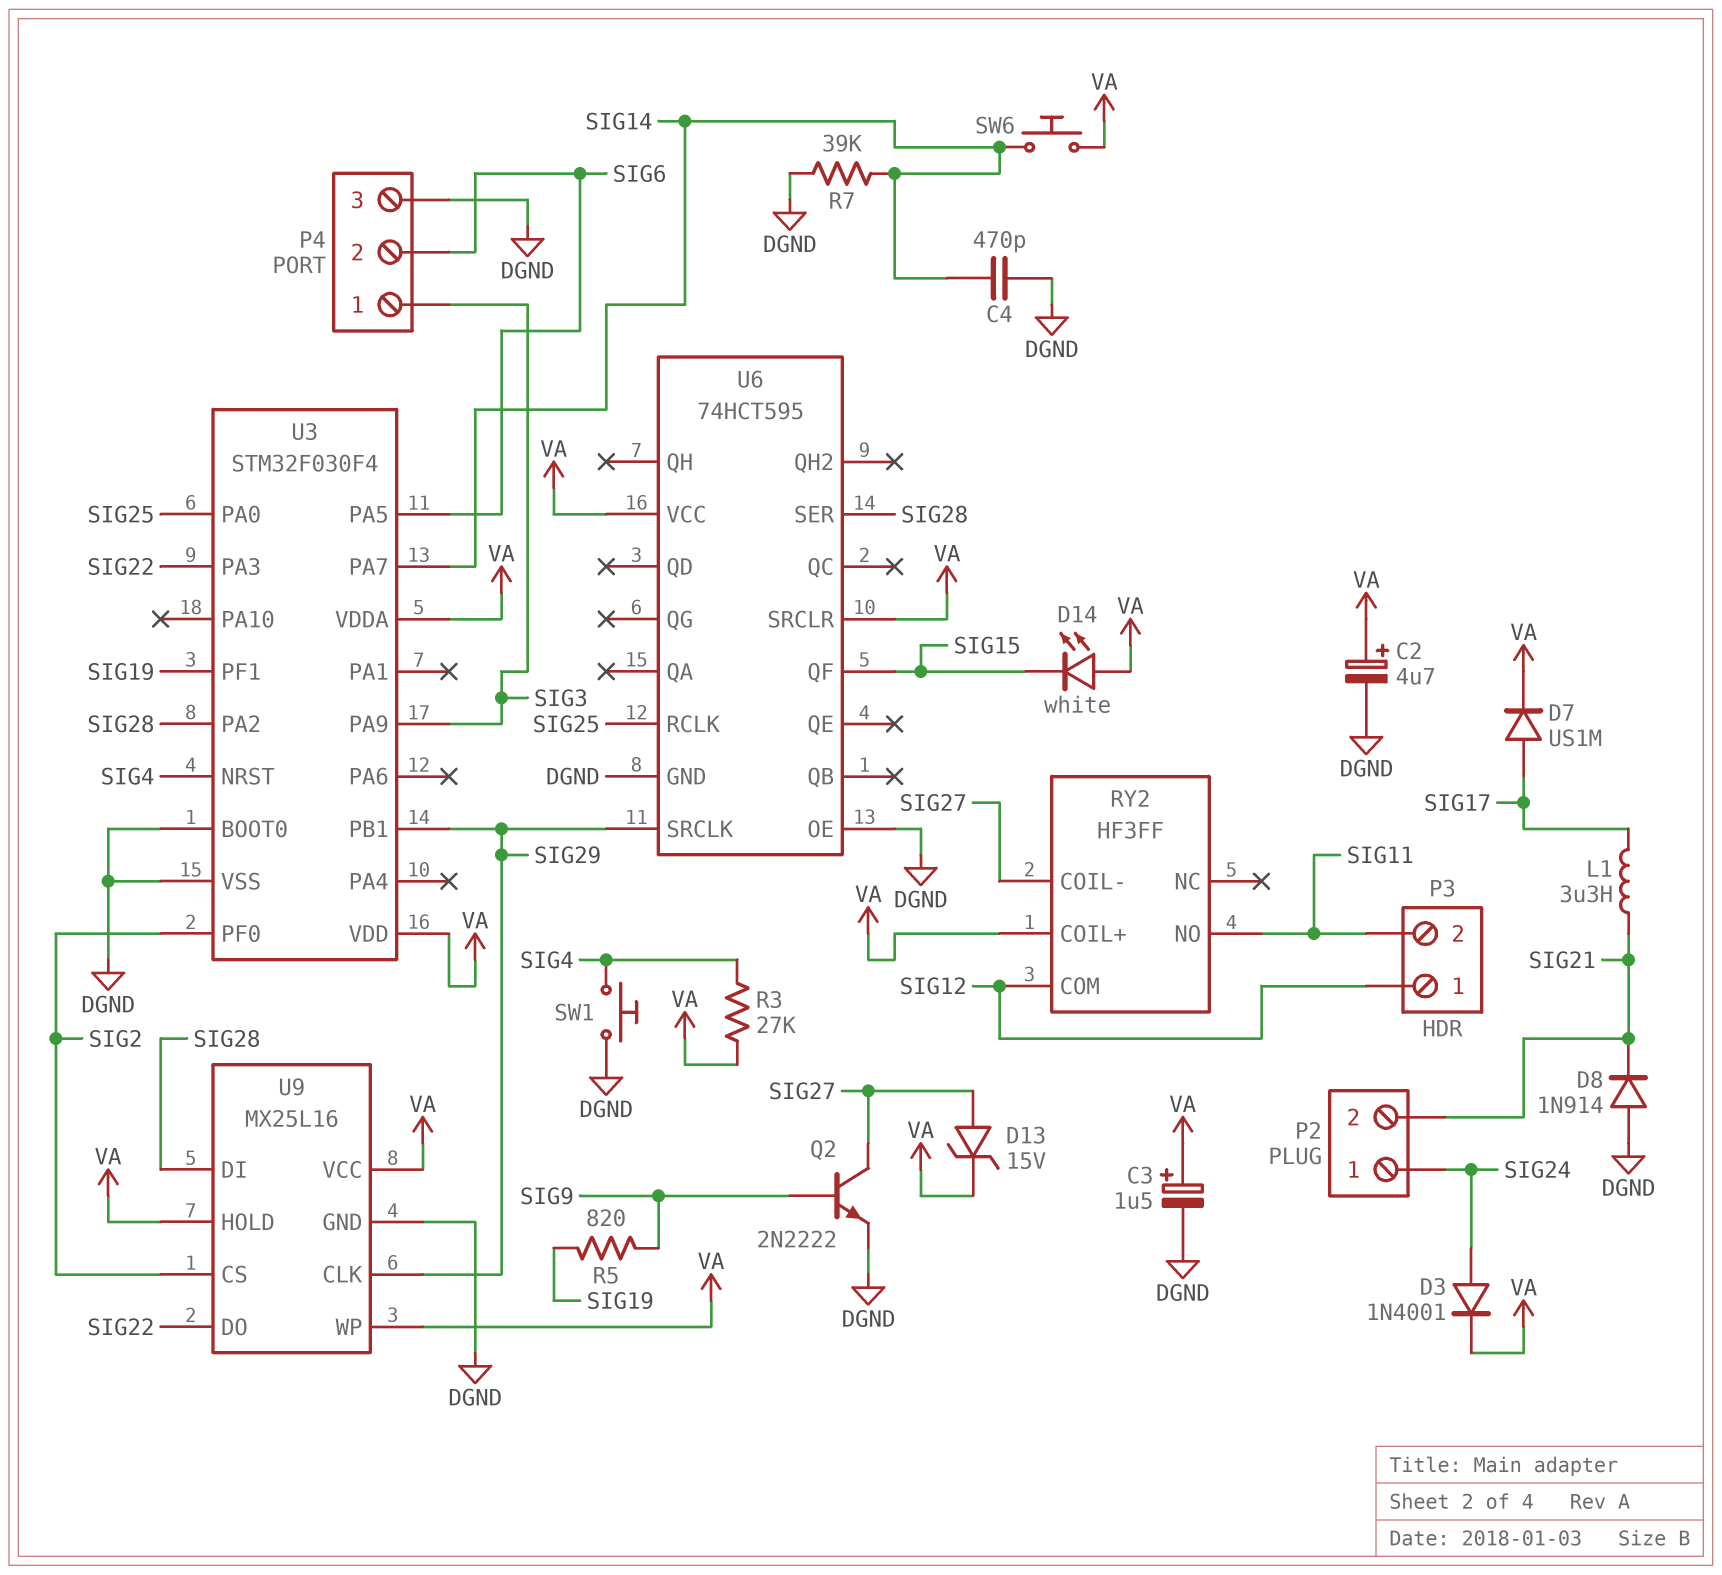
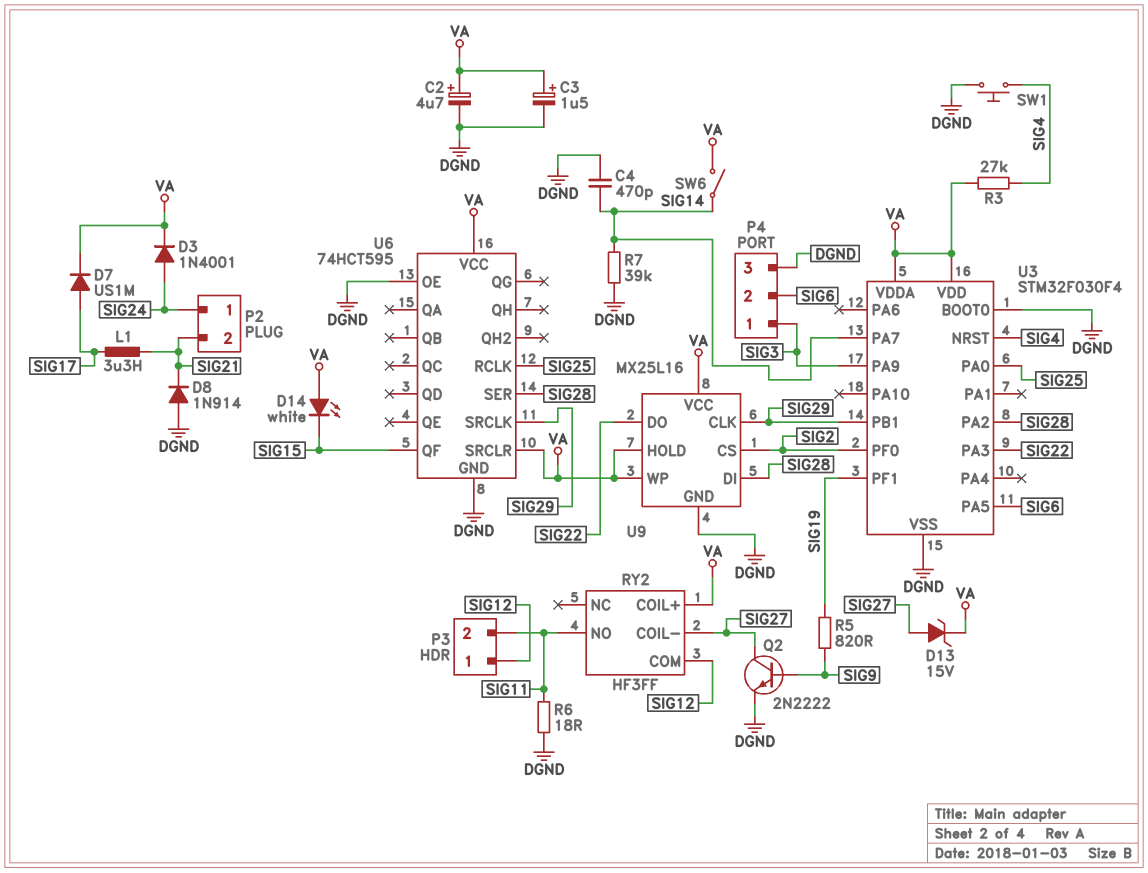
R6: none -> 18 (DGND, SIG11)
SW6: button (SIG14, VA) -> switch (SIG14, VA)

